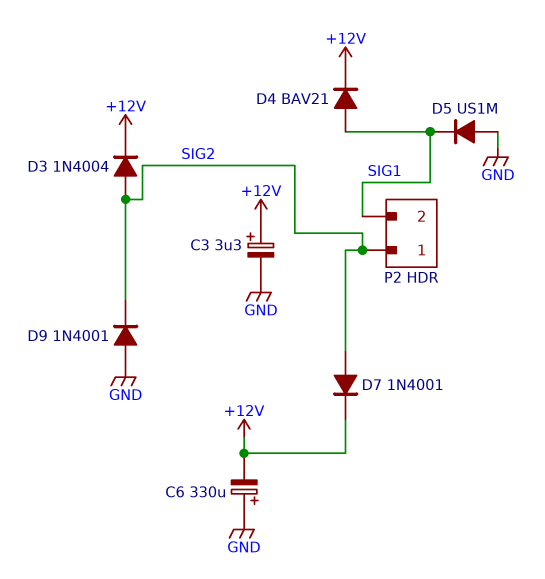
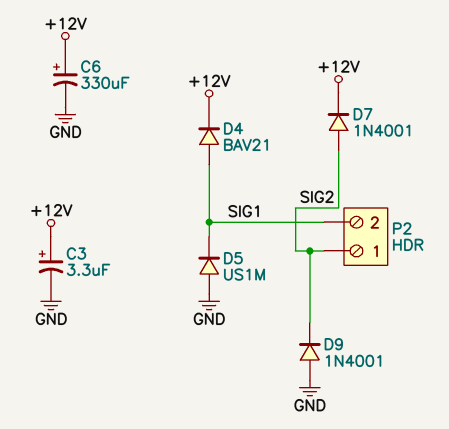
C6: 330uF (plus GND, minus +12V) -> 330uF (plus +12V, minus GND)
D3: diode 1N4004 (A SIG2, K +12V) -> none

